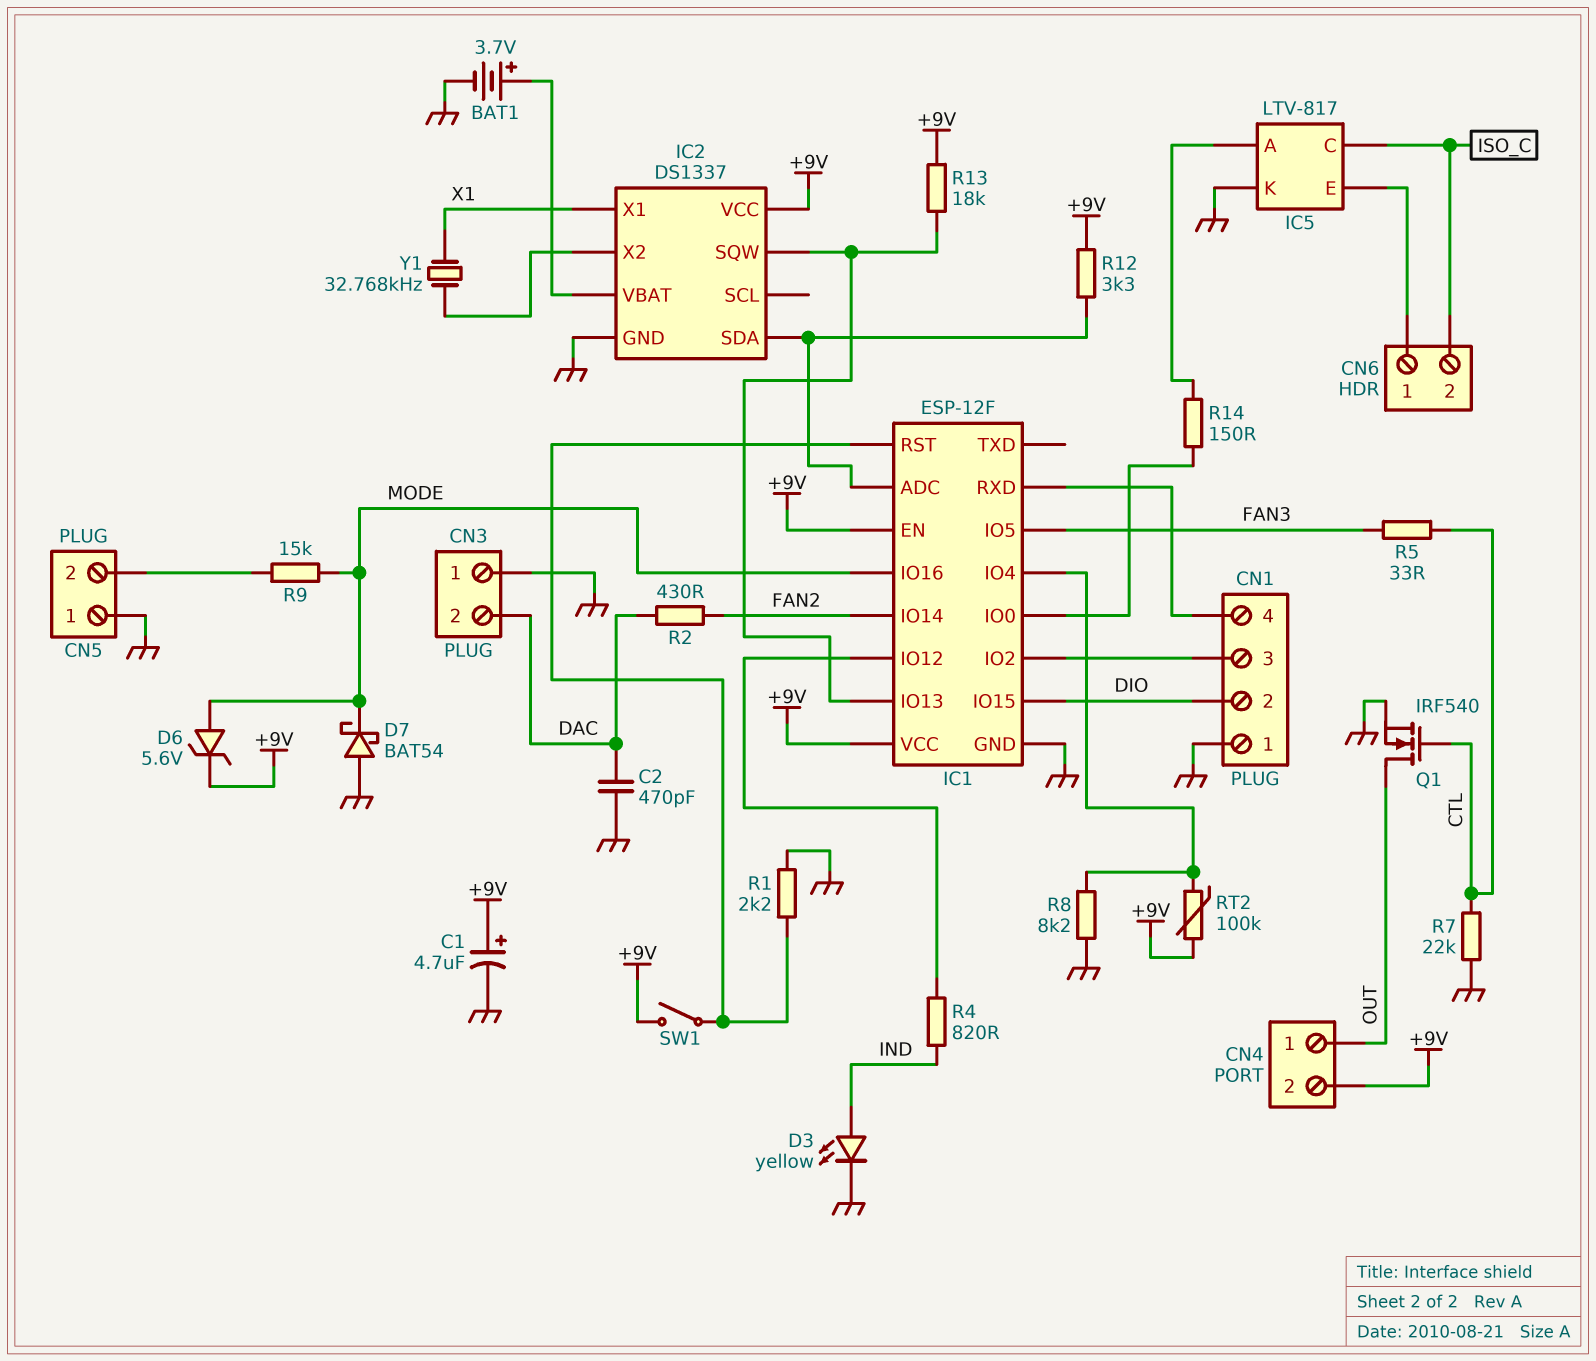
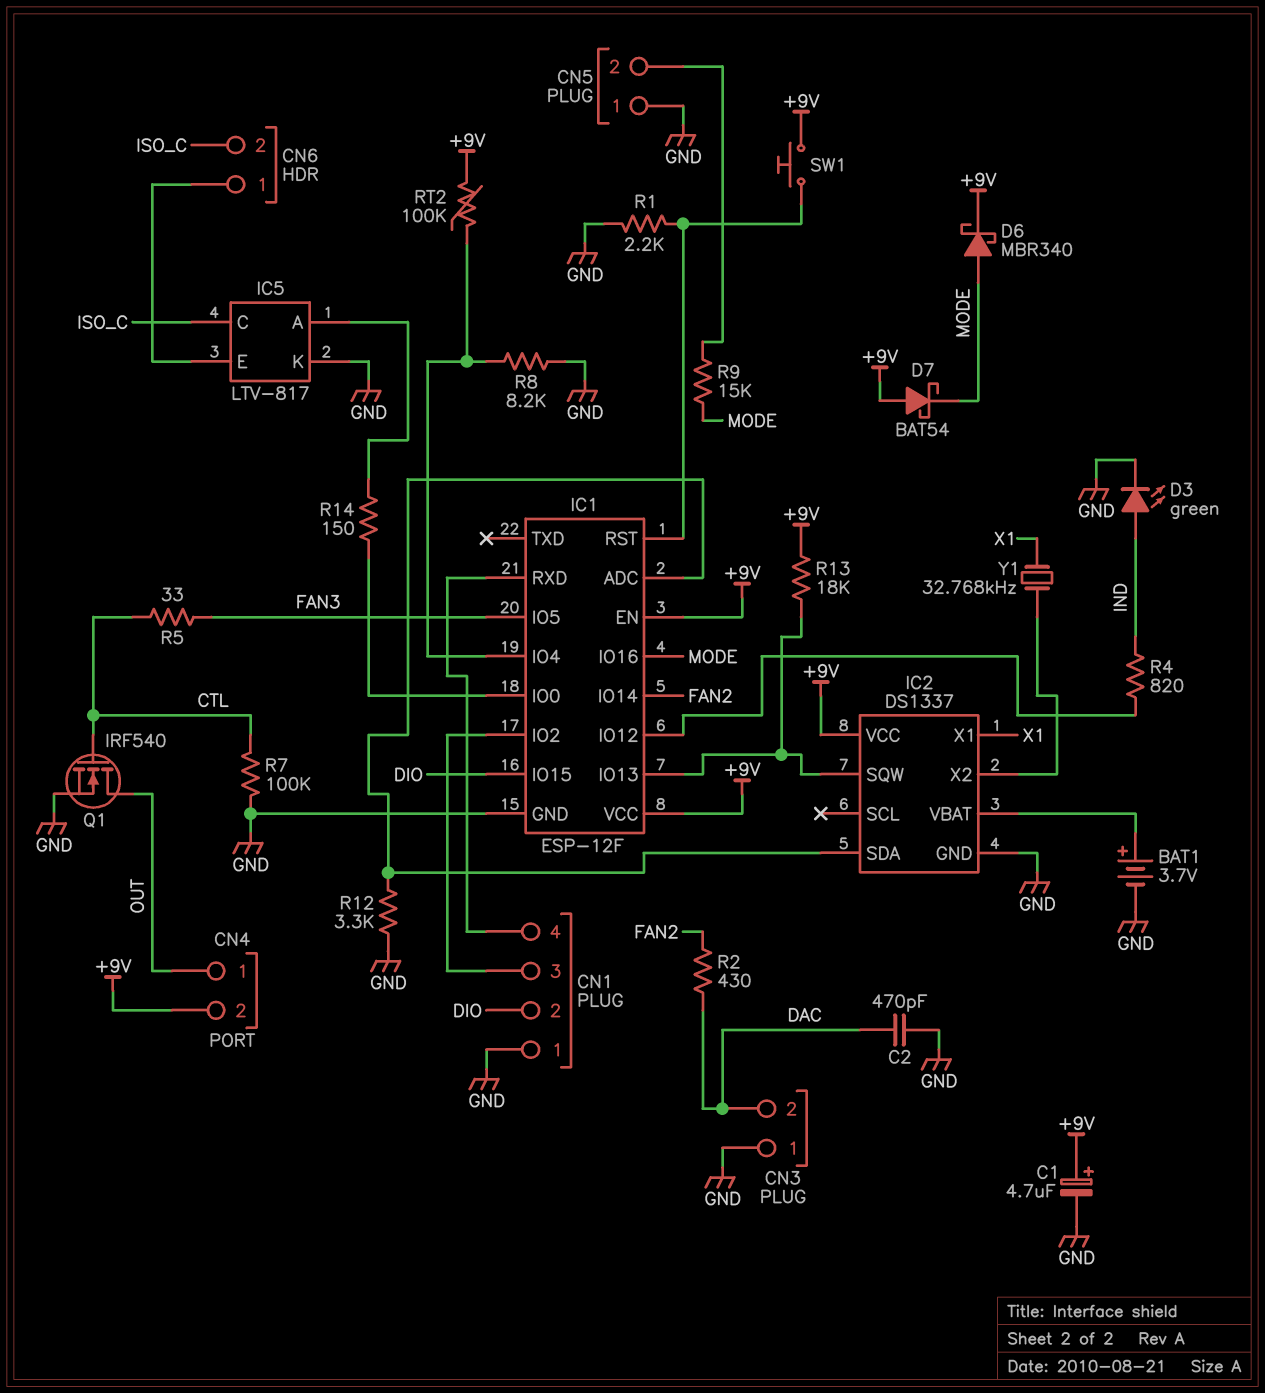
D3: LED yellow (A IND, K GND) -> LED green (A IND, K GND)
D6: zener 5.6V (A MODE, K +9V) -> schottky MBR340 (A MODE, K +9V)
D7: schottky BAT54 (A GND, K MODE) -> schottky BAT54 (A +9V, K MODE)
R7: 22k (CTL, GND) -> 100k (CTL, GND)
R12: 3.3k (+9V, IC1/ADC) -> 3.3k (GND, IC1/ADC)
SW1: switch (+9V, IC1/RST) -> button (+9V, IC1/RST)

